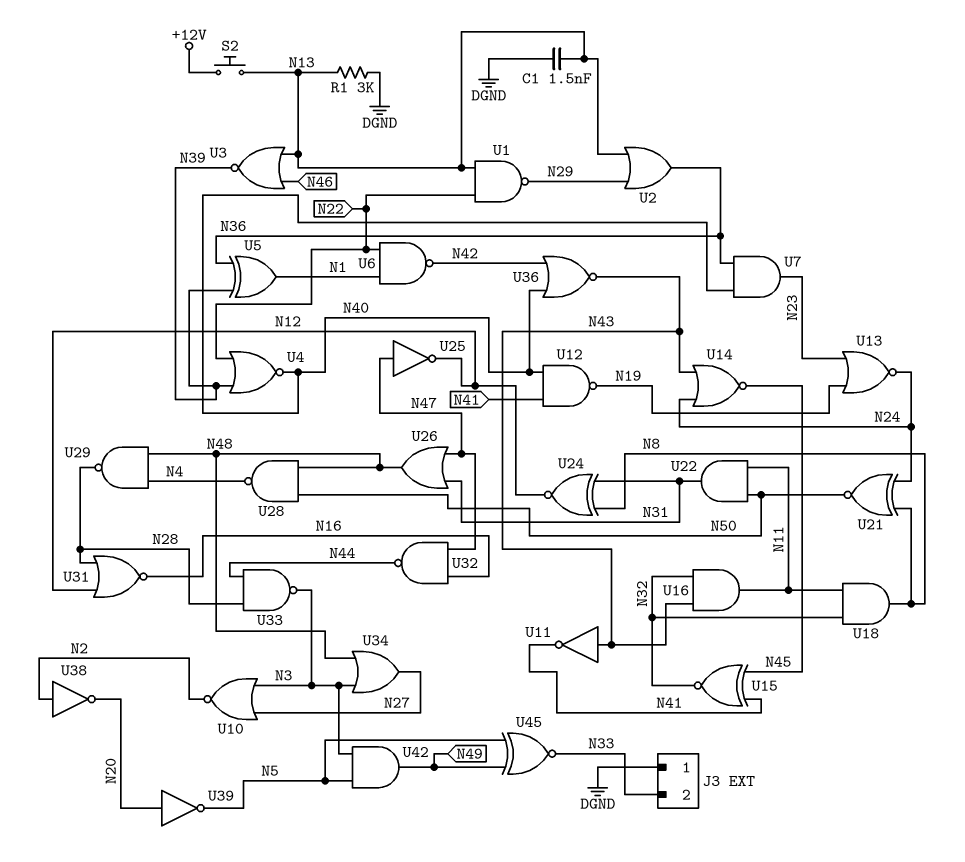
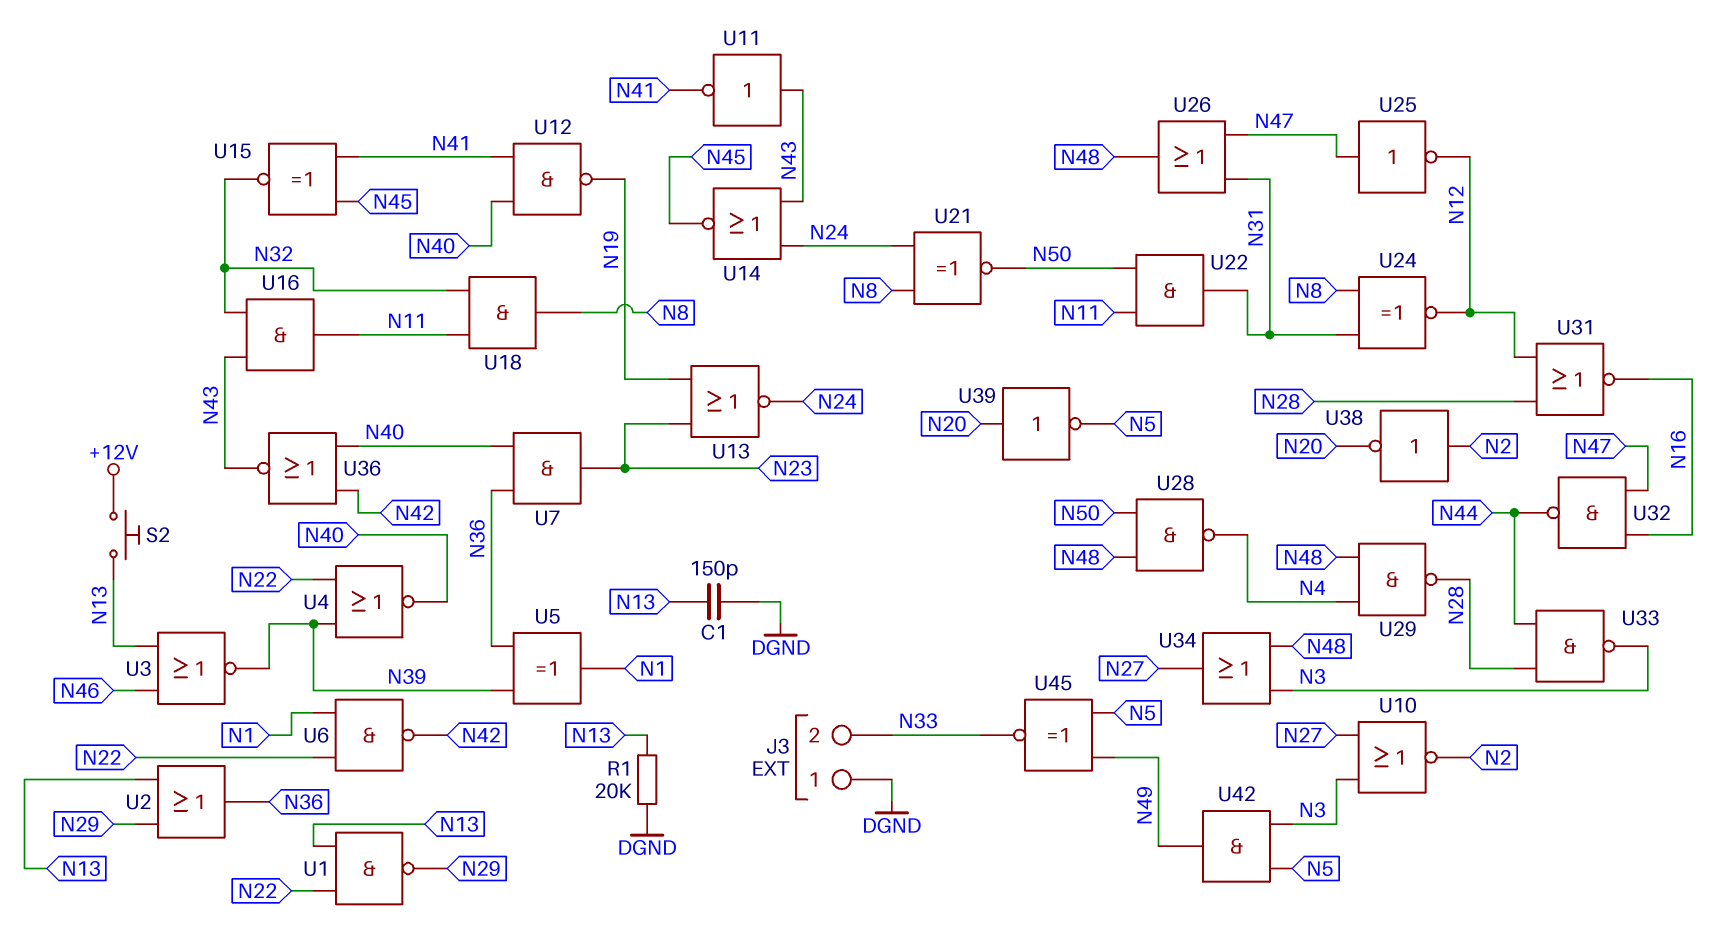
C1: 1.5nF (DGND, N13) -> 150pF (DGND, N13)
R1: 3k (DGND, N13) -> 20k (DGND, N13)

